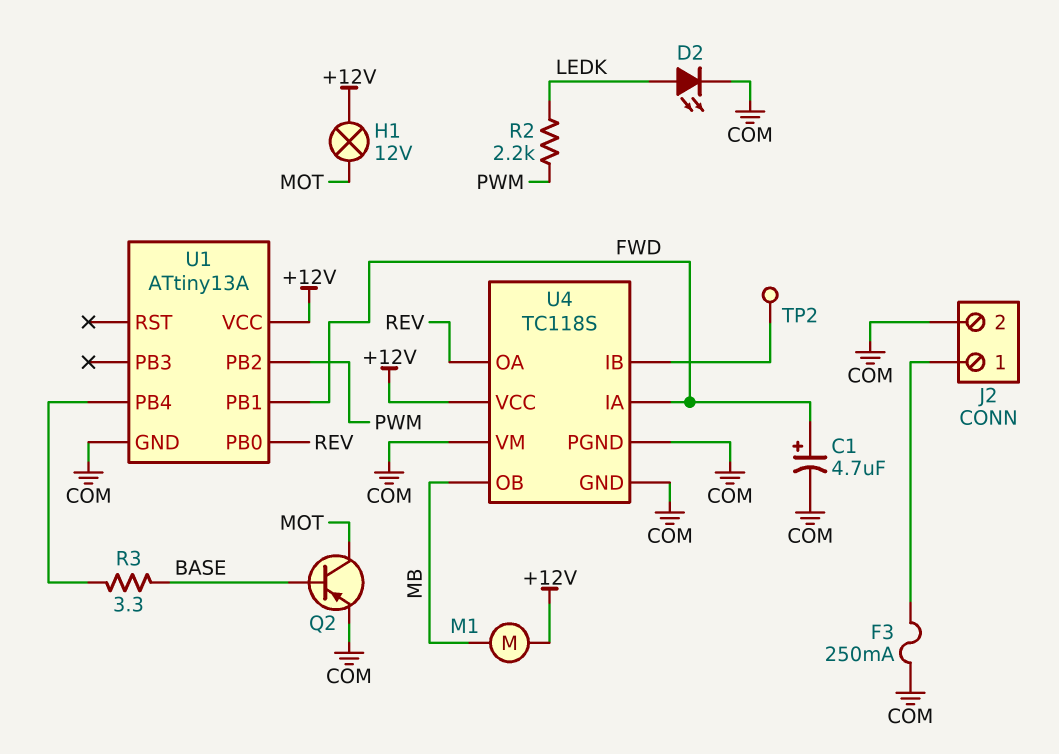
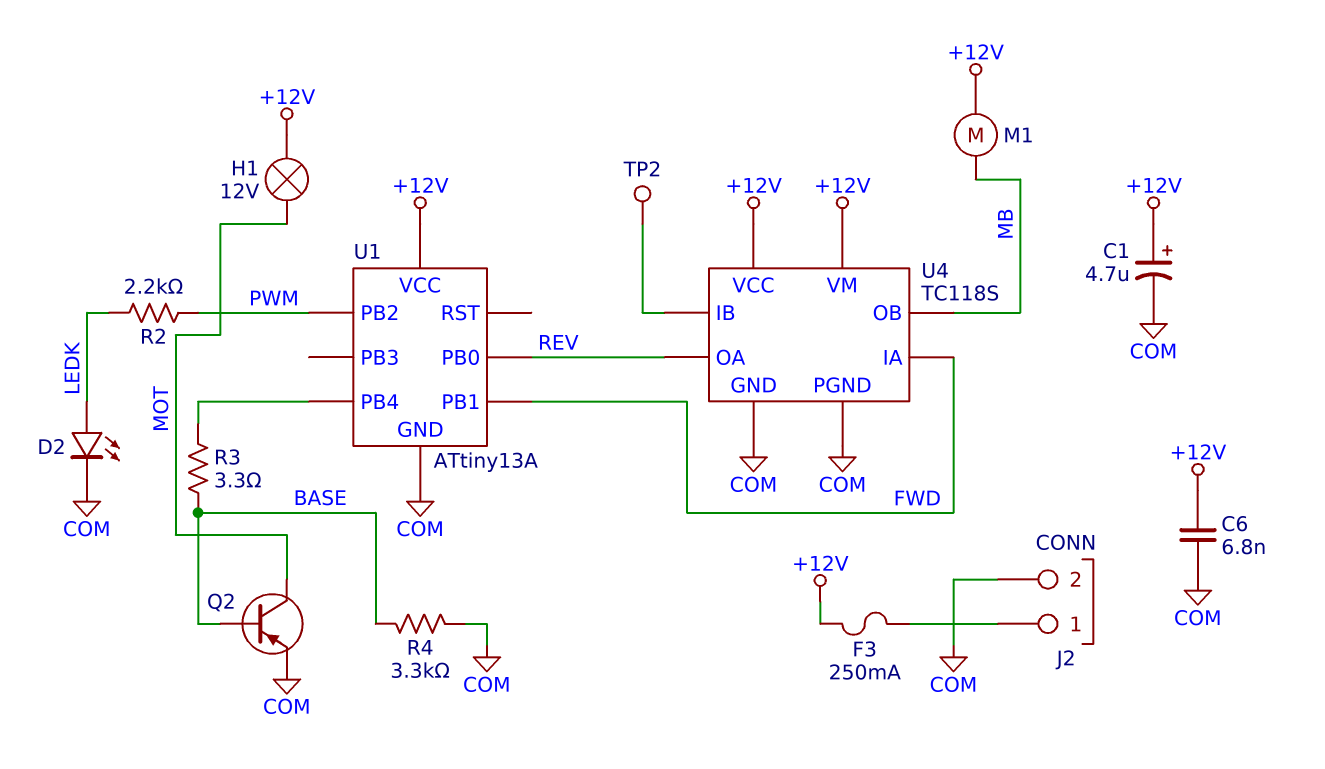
C1: 4.7uF (plus FWD, minus COM) -> 4.7uF (plus +12V, minus COM)
C6: none -> 6.8nF (+12V, COM)
F3: 250mA (COM, J2/1) -> 250mA (+12V, J2/1)
R4: none -> 3.3k (BASE, COM)
U4 pin VM: COM -> +12V

